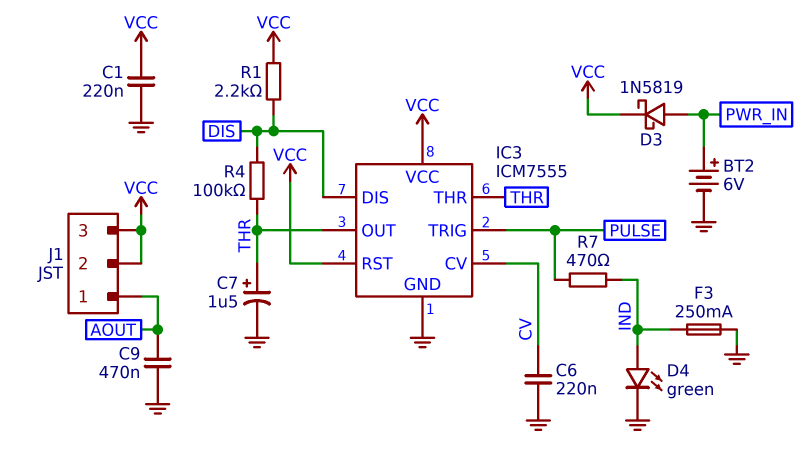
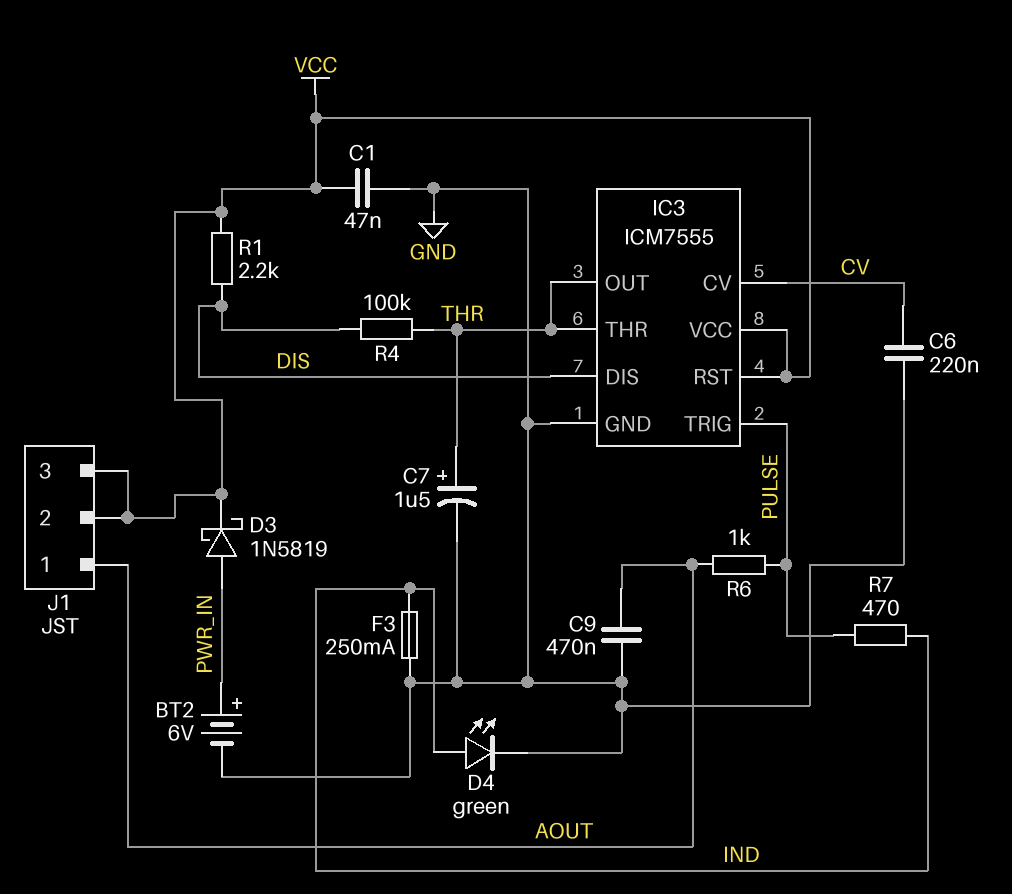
C1: 220nF (GND, VCC) -> 47nF (GND, VCC)
R6: none -> 1k (AOUT, PULSE)

